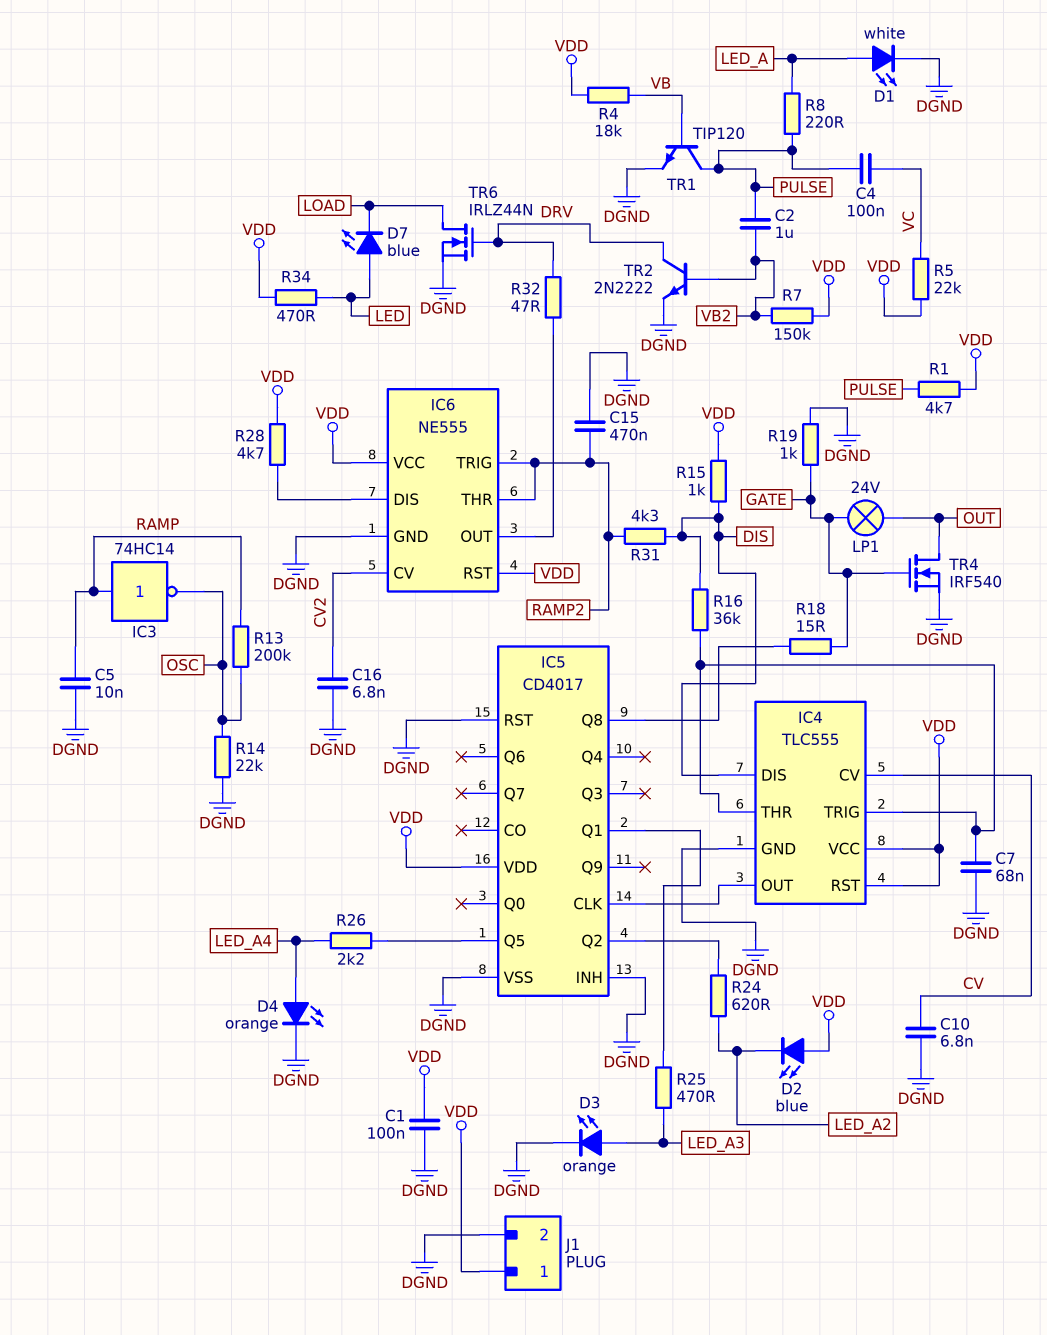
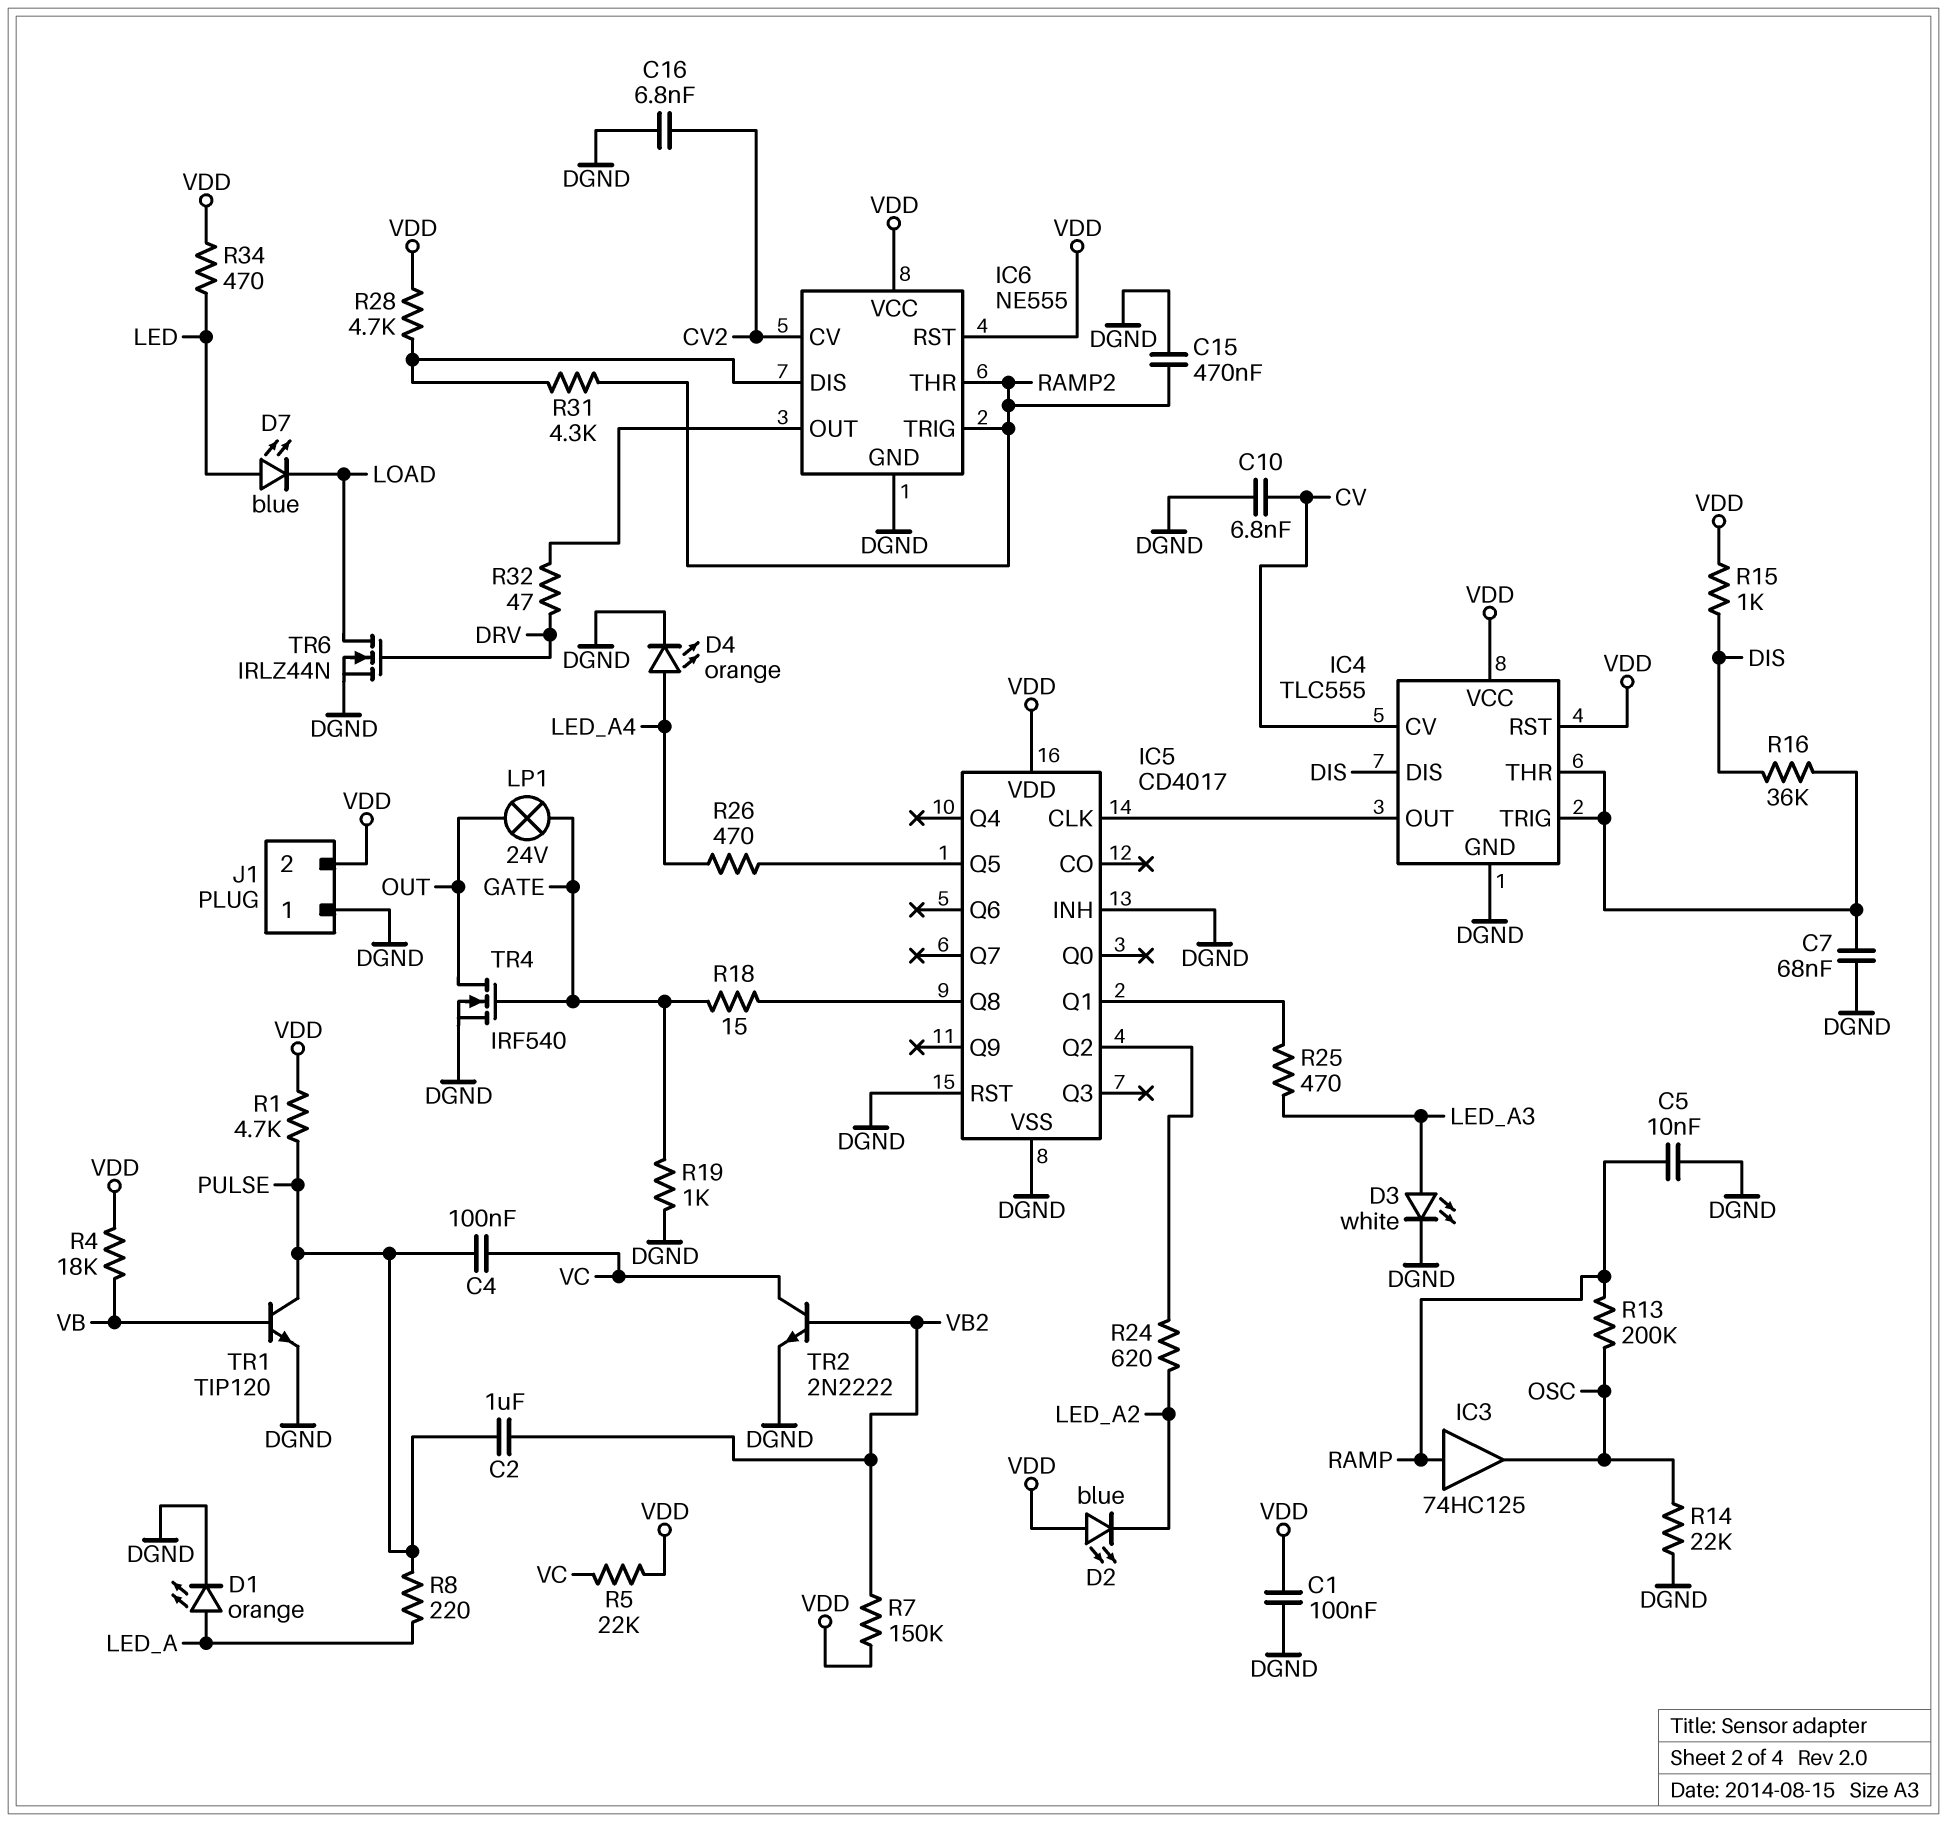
D1: LED white (A LED_A, K DGND) -> LED orange (A LED_A, K DGND)
D3: LED orange (A LED_A3, K DGND) -> LED white (A LED_A3, K DGND)
IC3: NOT 74HC14 (in RAMP, out OSC) -> buffer 74HC125 (in RAMP, out OSC)
J1 pin 1: VDD -> DGND
J1 pin 2: DGND -> VDD
R26: 2.2k (IC5/Q5, LED_A4) -> 470 (IC5/Q5, LED_A4)
R31: 4.3k (DIS, RAMP2) -> 4.3k (IC6/DIS, RAMP2)
TR2: NPN 2N2222 (B VB2, C DRV, E DGND) -> NPN 2N2222 (B VB2, C VC, E DGND)

